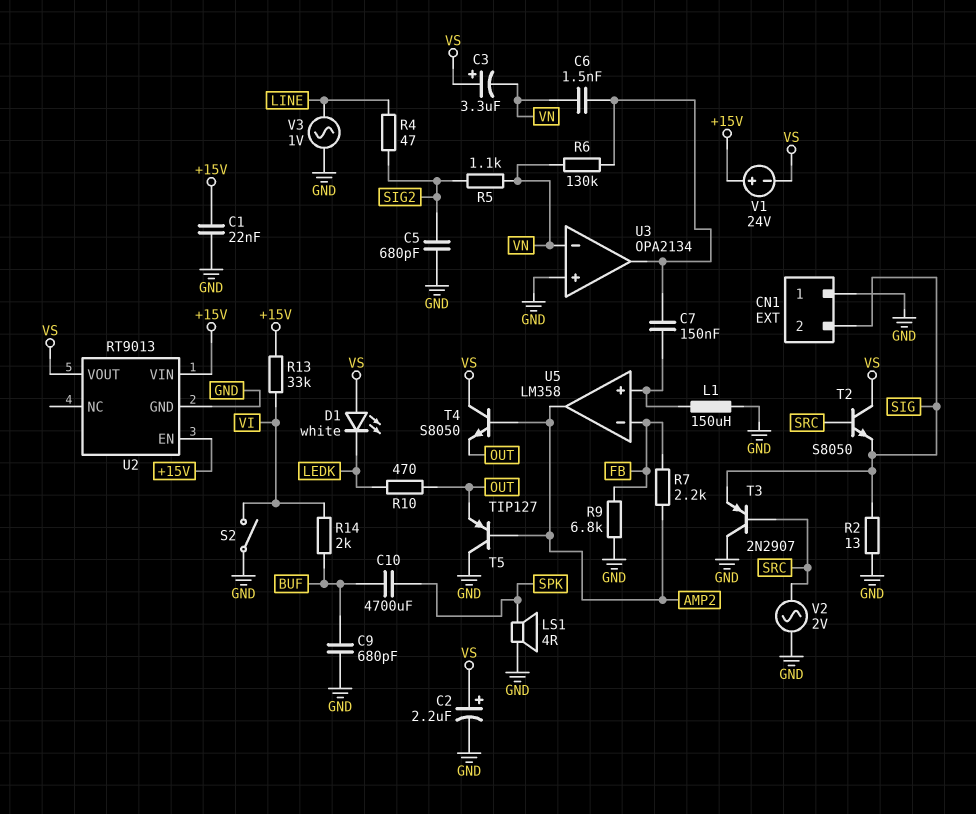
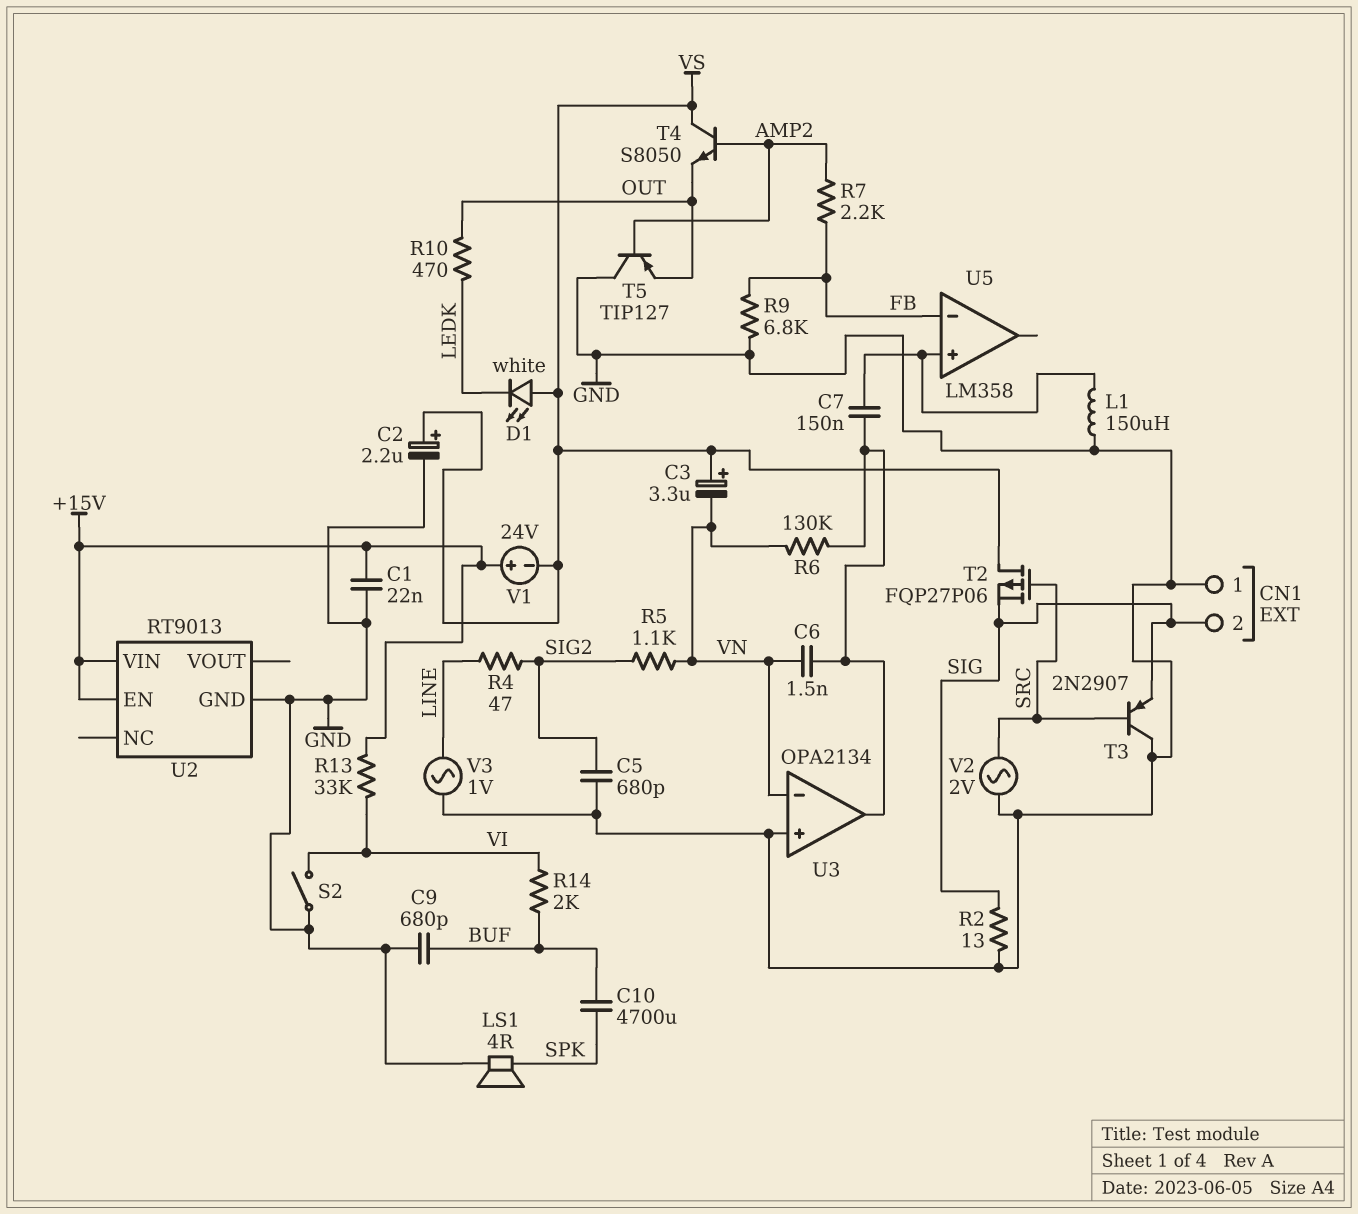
T2: NPN S8050 (B SRC, C VS, E SIG) -> PMOS FQP27P06 (G SRC, D VS, S SIG)
U2 pin VOUT: VS -> none
U5 pin out: AMP2 -> none

